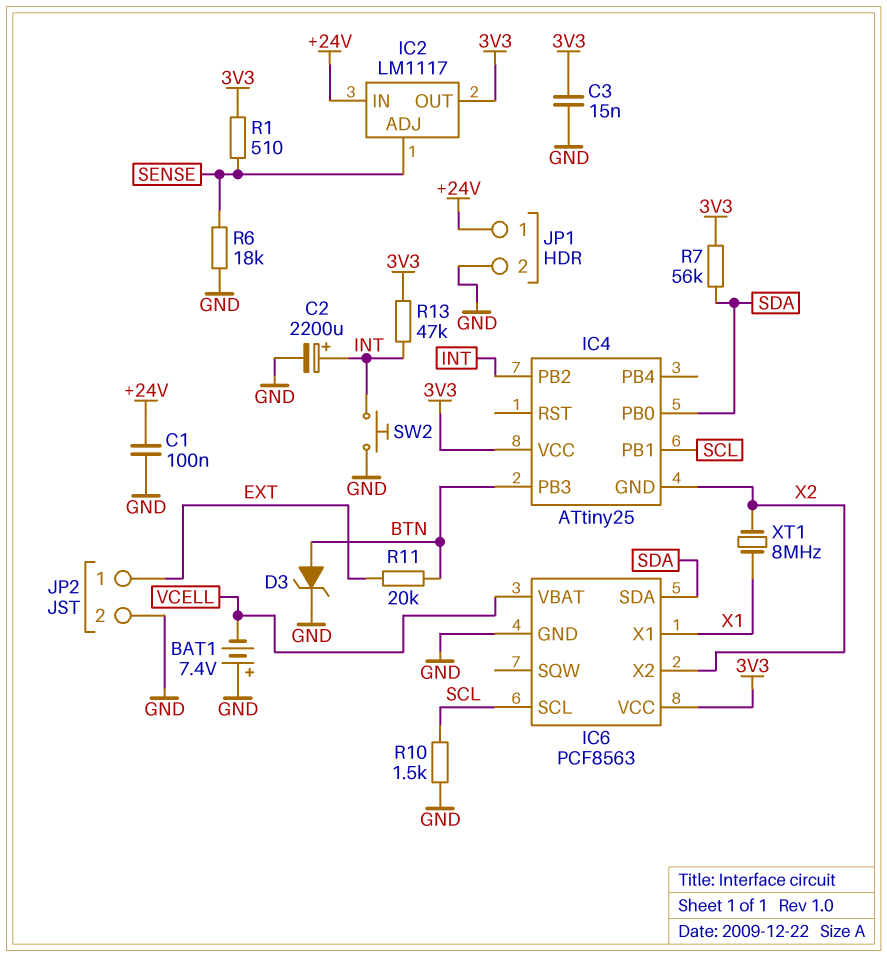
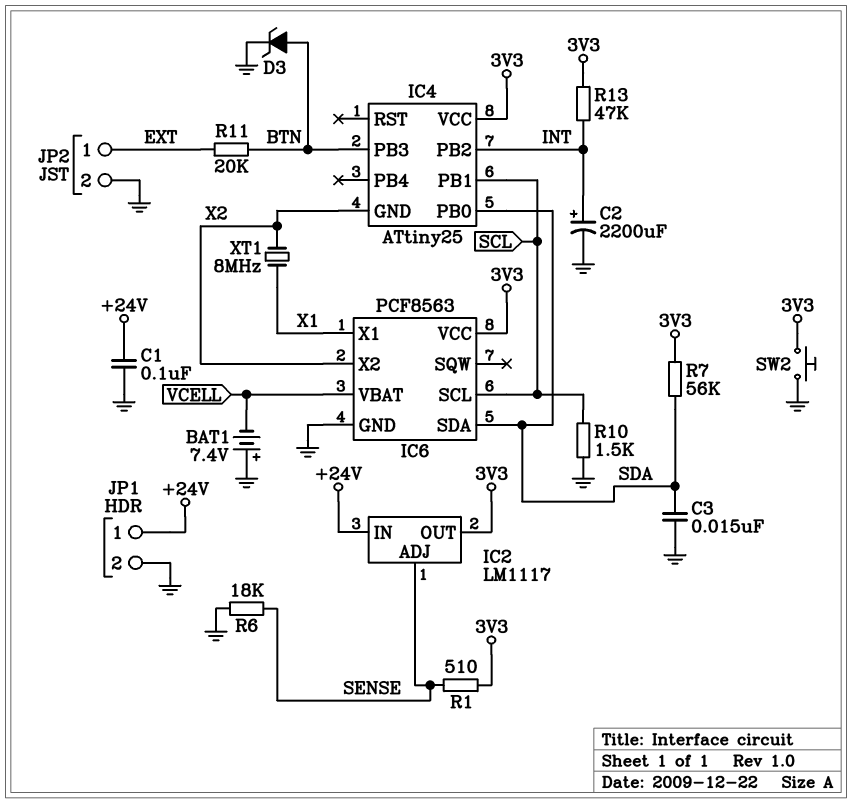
C3: 15nF (3V3, GND) -> 15nF (GND, SDA)
SW2: button (GND, INT) -> button (3V3, GND)

